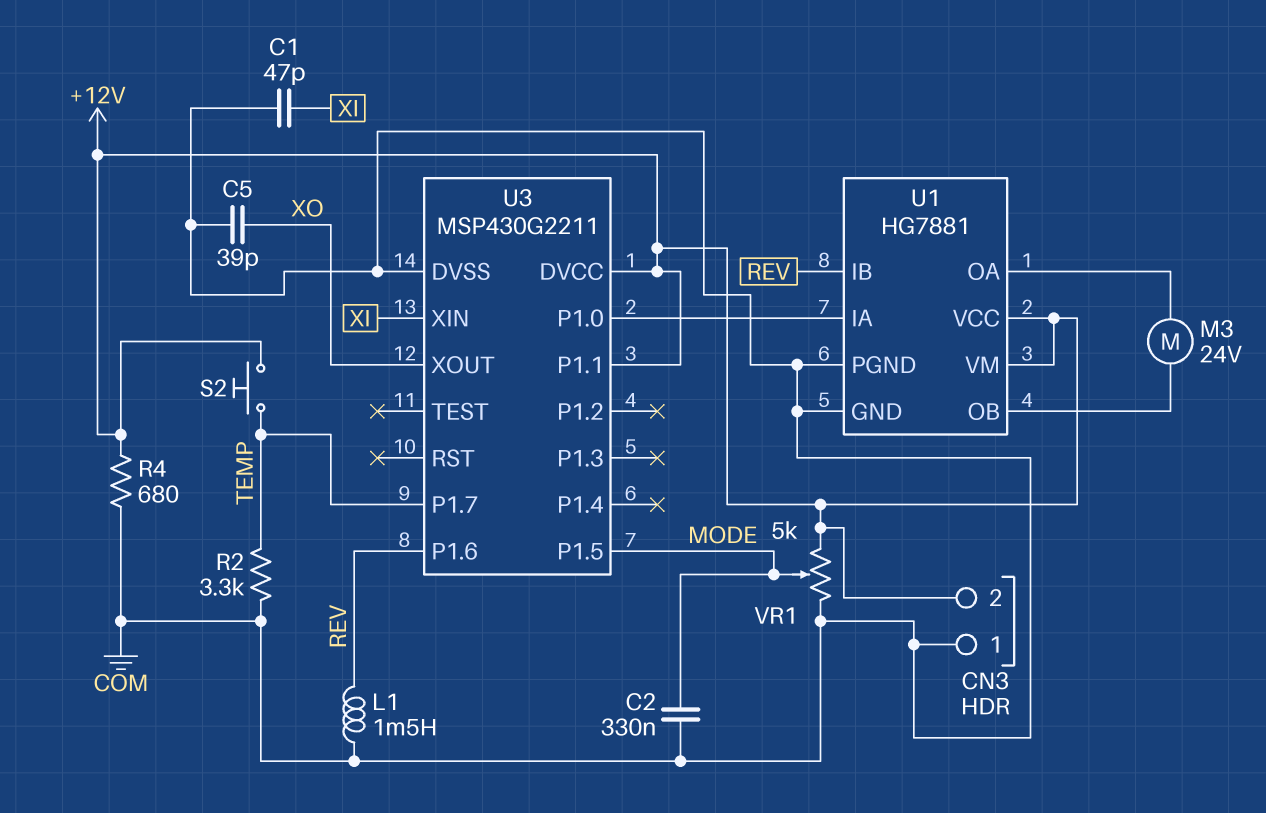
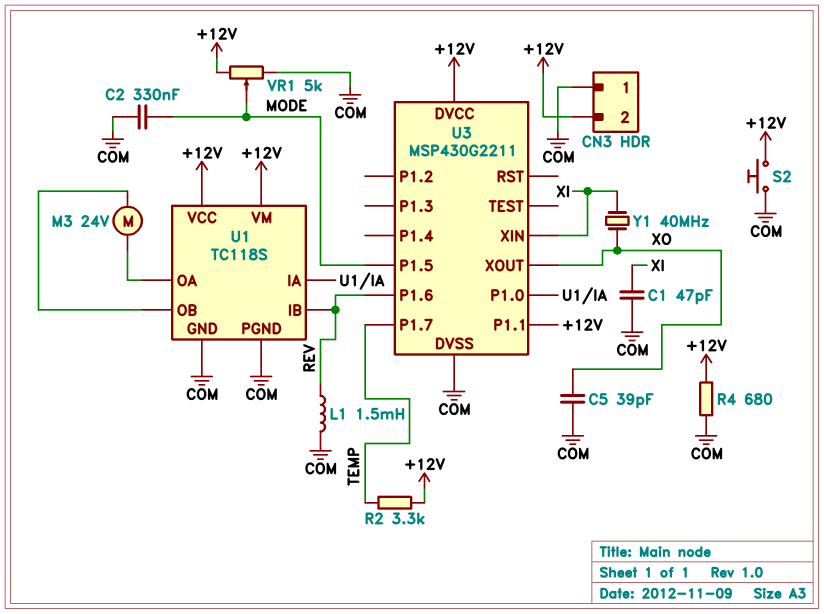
R2: 3.3k (COM, TEMP) -> 3.3k (+12V, TEMP)
S2: button (+12V, TEMP) -> button (+12V, COM)
U1: HG7881 -> TC118S
Y1: none -> 40MHz (XI, XO)

